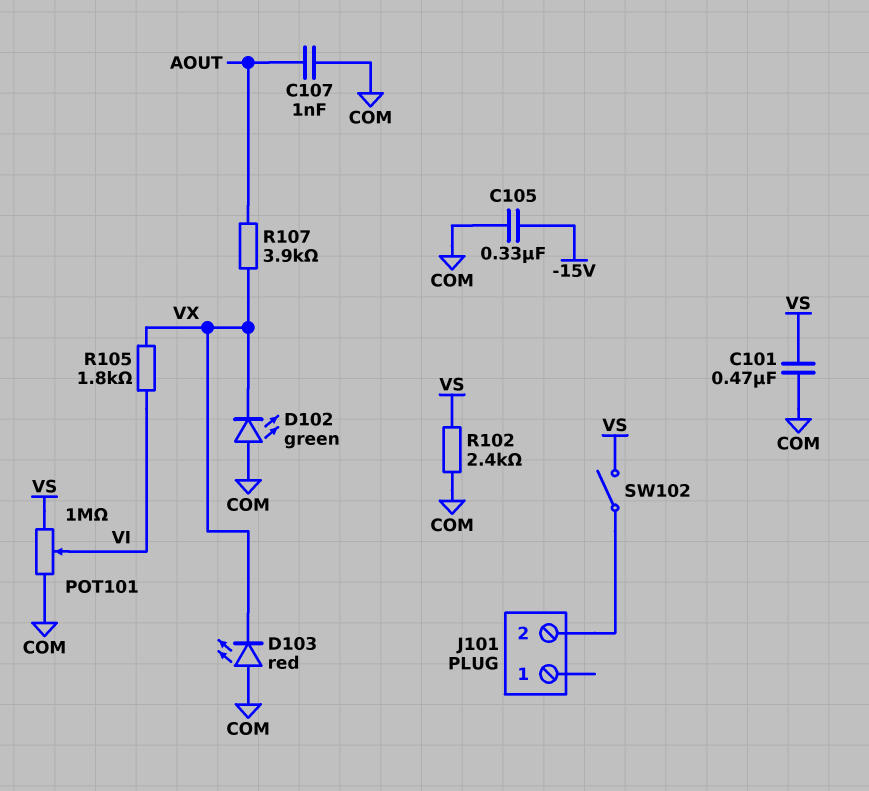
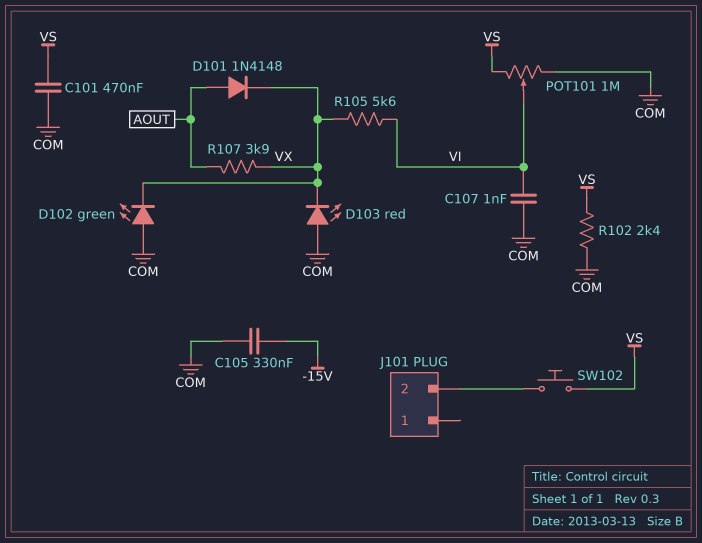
C107: 1nF (AOUT, COM) -> 1nF (COM, VI)
D101: none -> diode 1N4148 (A AOUT, K VX)
R105: 1.8k (VI, VX) -> 5.6k (VI, VX)
SW102: switch (J101/2, VS) -> button (J101/2, VS)

